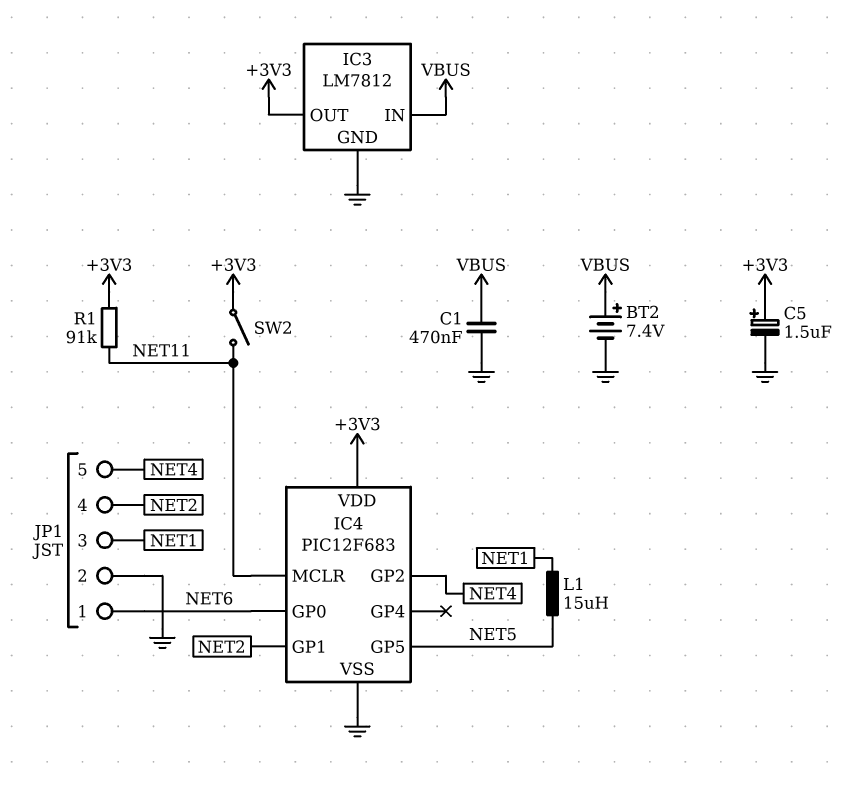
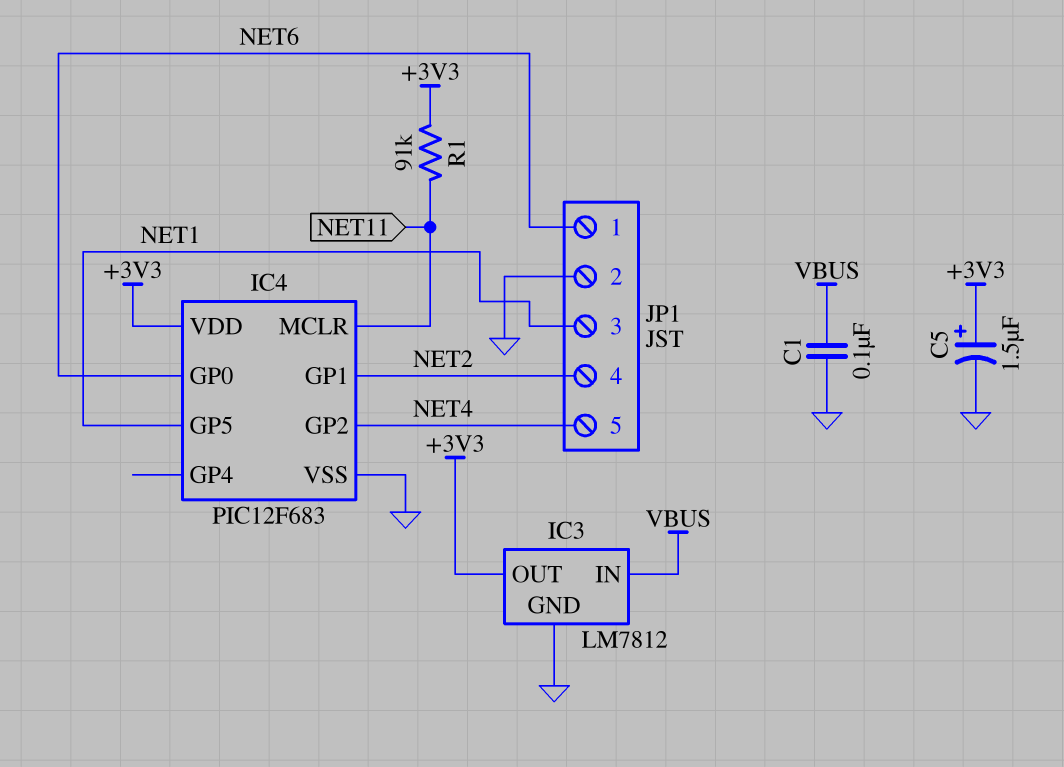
BT2: 7.4V (plus VBUS, minus GND) -> none
C1: 470nF (GND, VBUS) -> 100nF (GND, VBUS)
IC4 pin GP5: NET5 -> NET1
L1: 15uH (NET1, NET5) -> none
SW2: switch (+3V3, NET11) -> none

